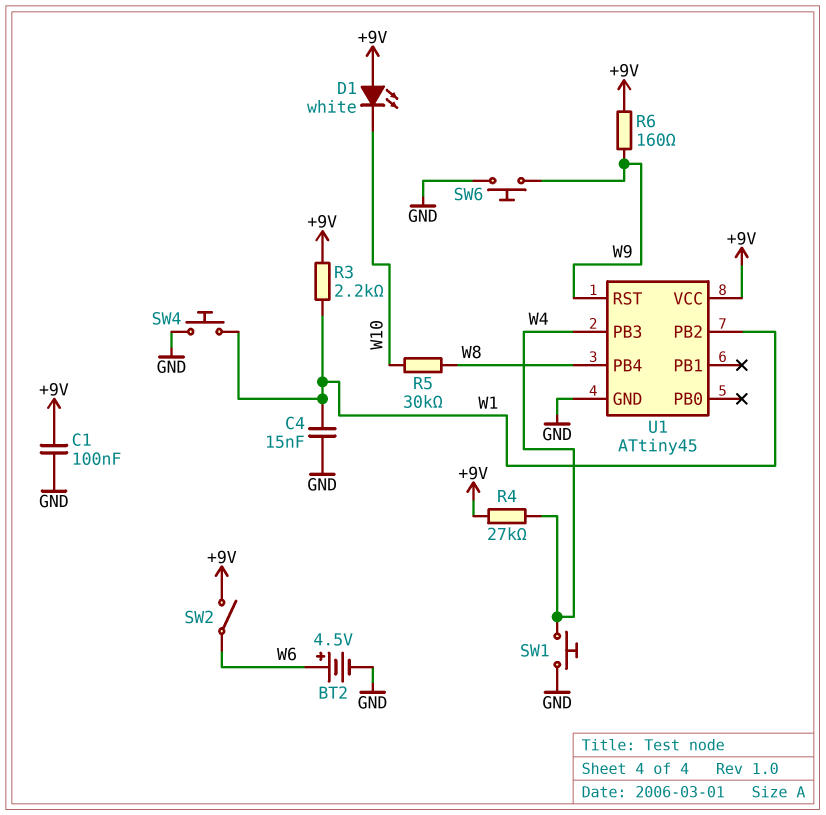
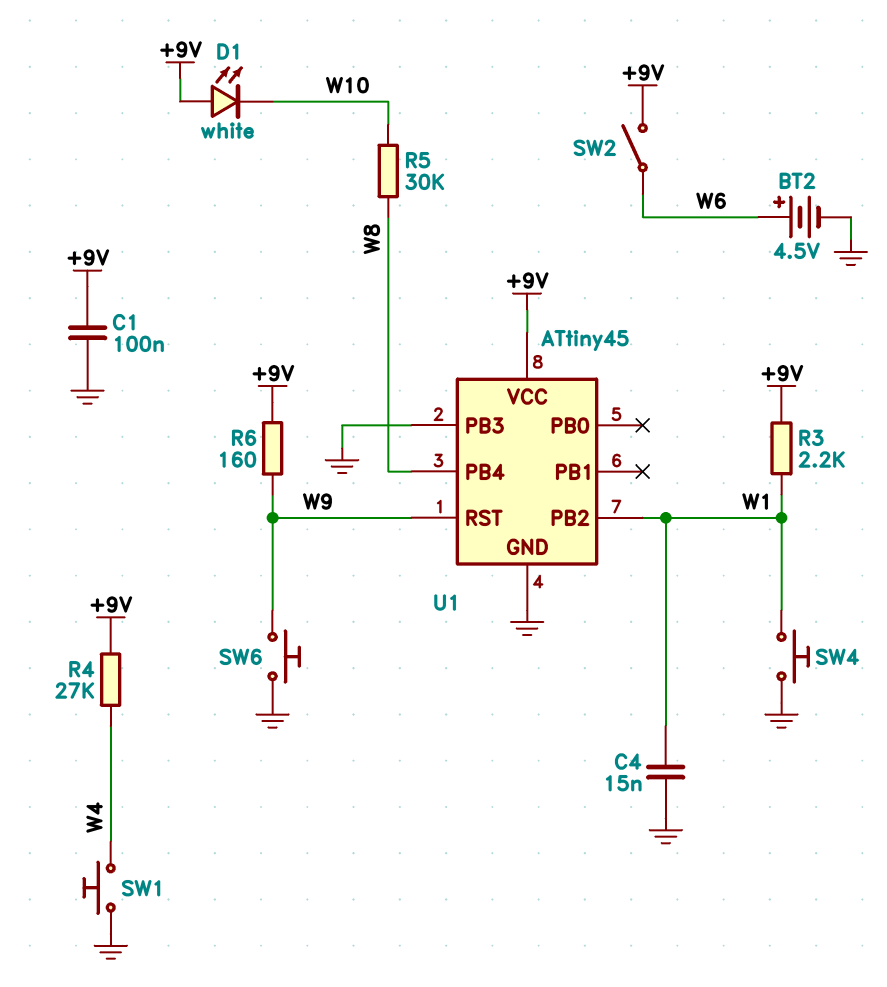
U1 pin PB3: W4 -> GND

